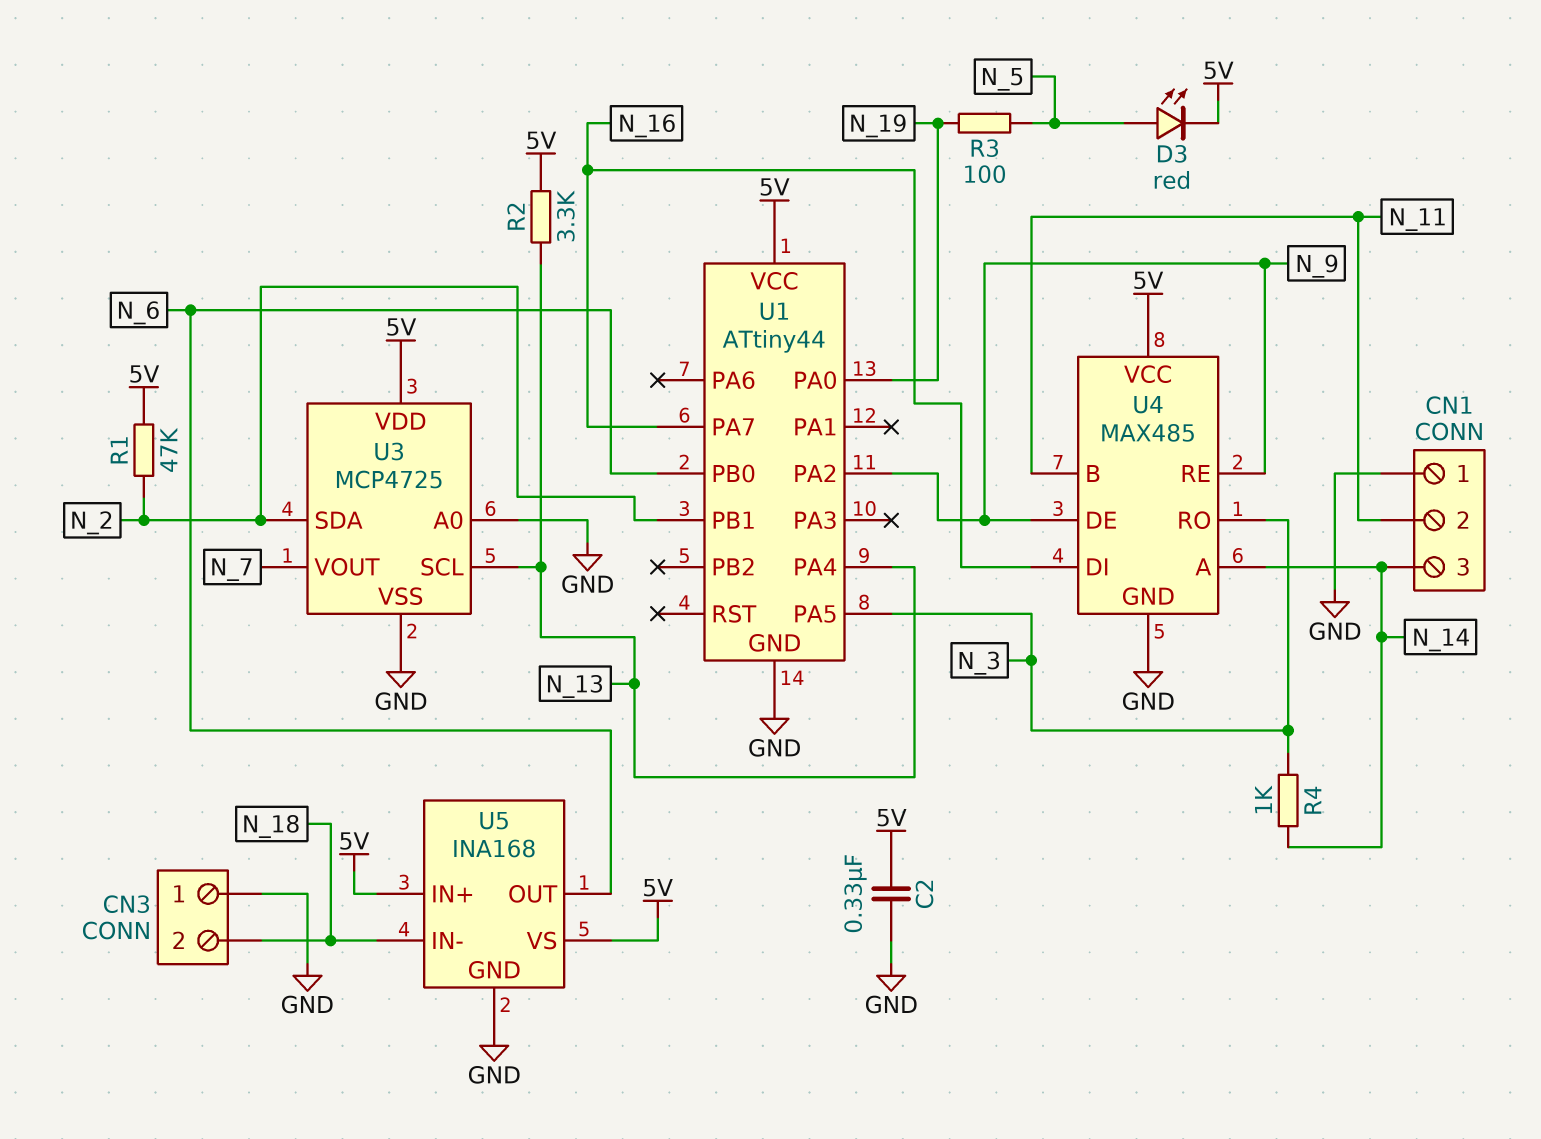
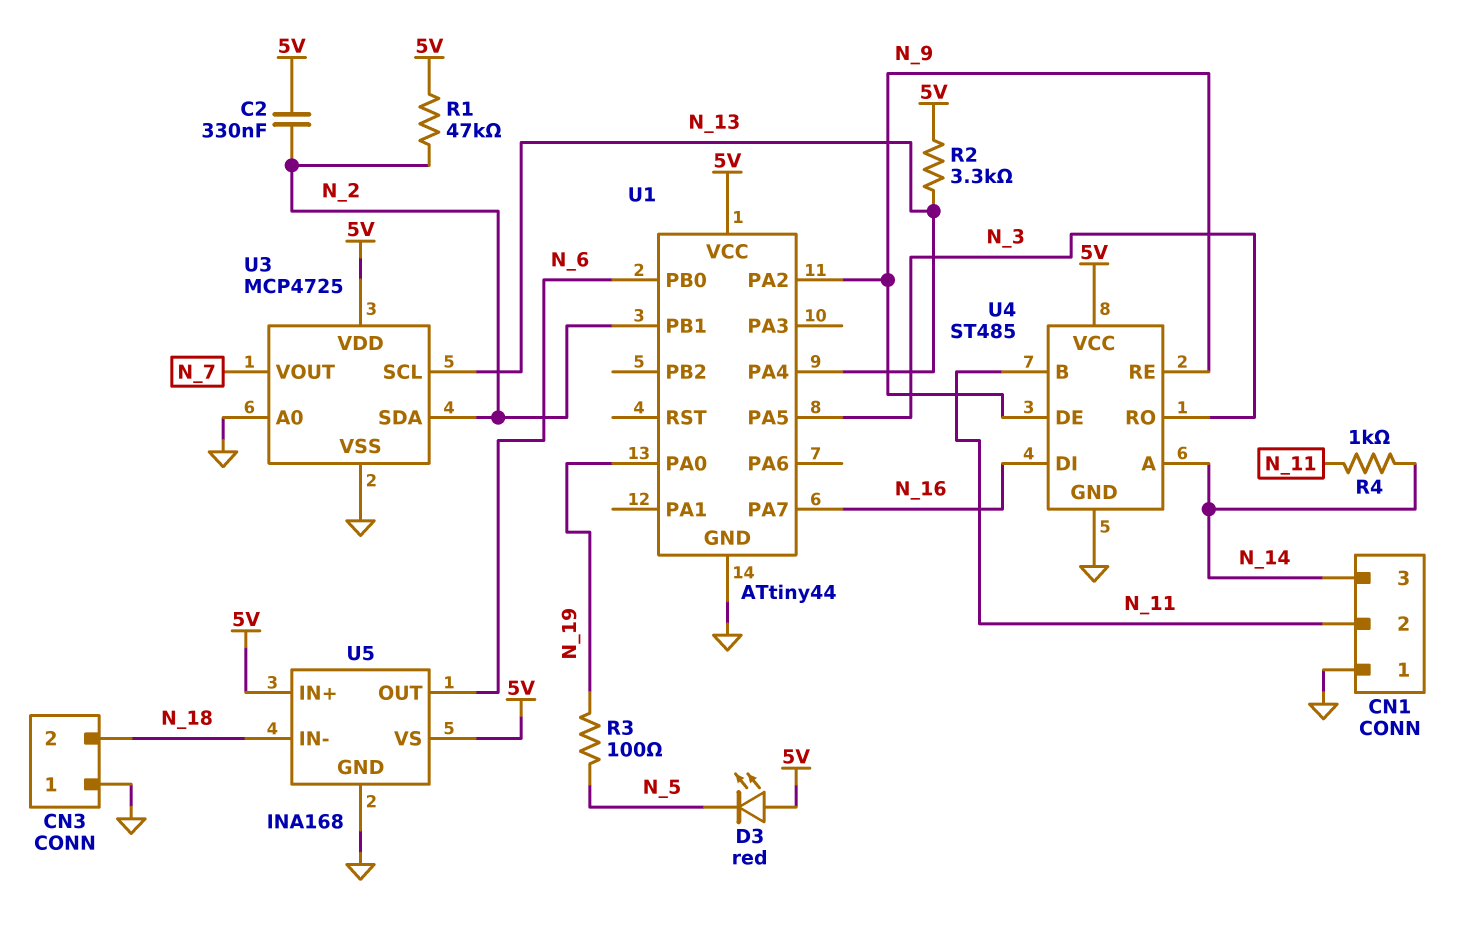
C2: 330nF (5V, GND) -> 330nF (5V, N_2)
D3: LED red (A N_5, K 5V) -> LED red (A 5V, K N_5)
R4: 1k (N_3, N_14) -> 1k (N_11, N_14)
U4: MAX485 -> ST485

